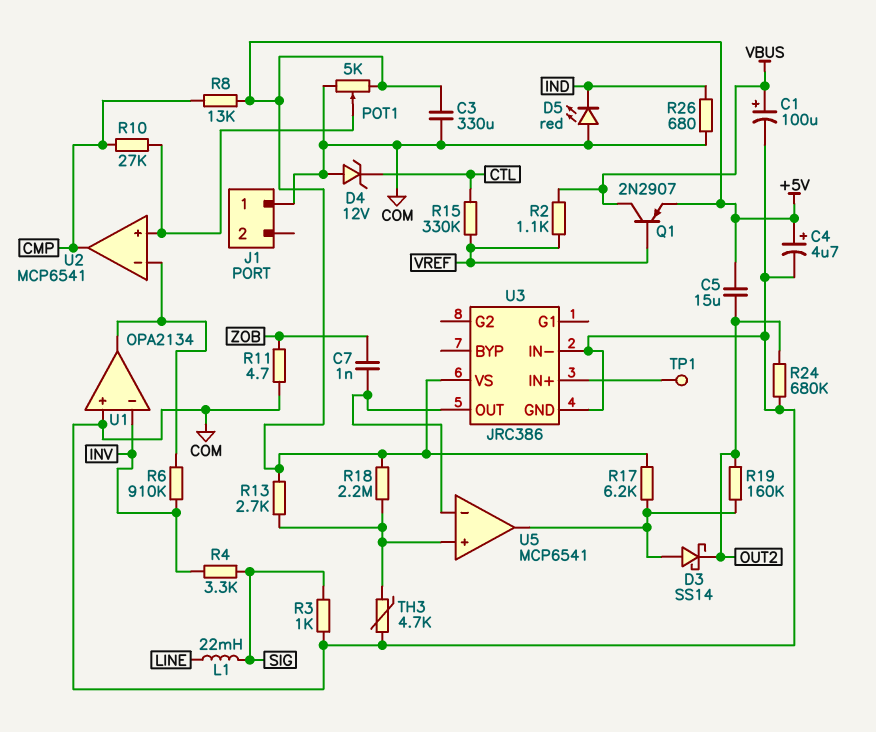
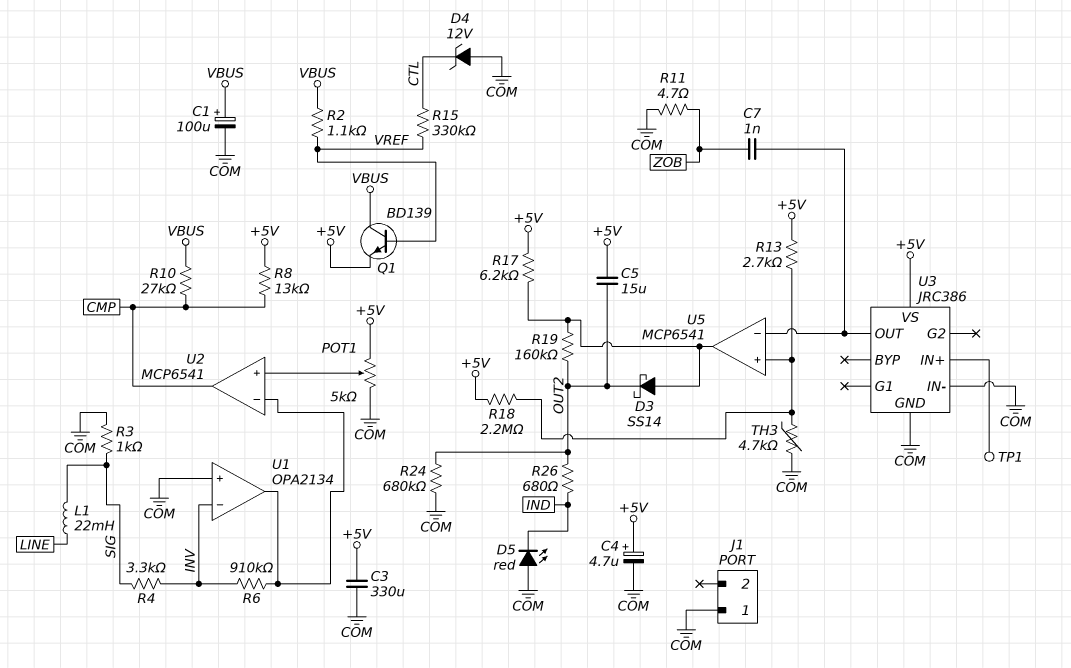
Q1: PNP 2N2907 (B VREF, C VBUS, E +5V) -> NPN BD139 (B VREF, C VBUS, E +5V)
R10: 27k (CMP, U2/in+) -> 27k (CMP, VBUS)
R26: 680 (COM, IND) -> 680 (IND, OUT2)

